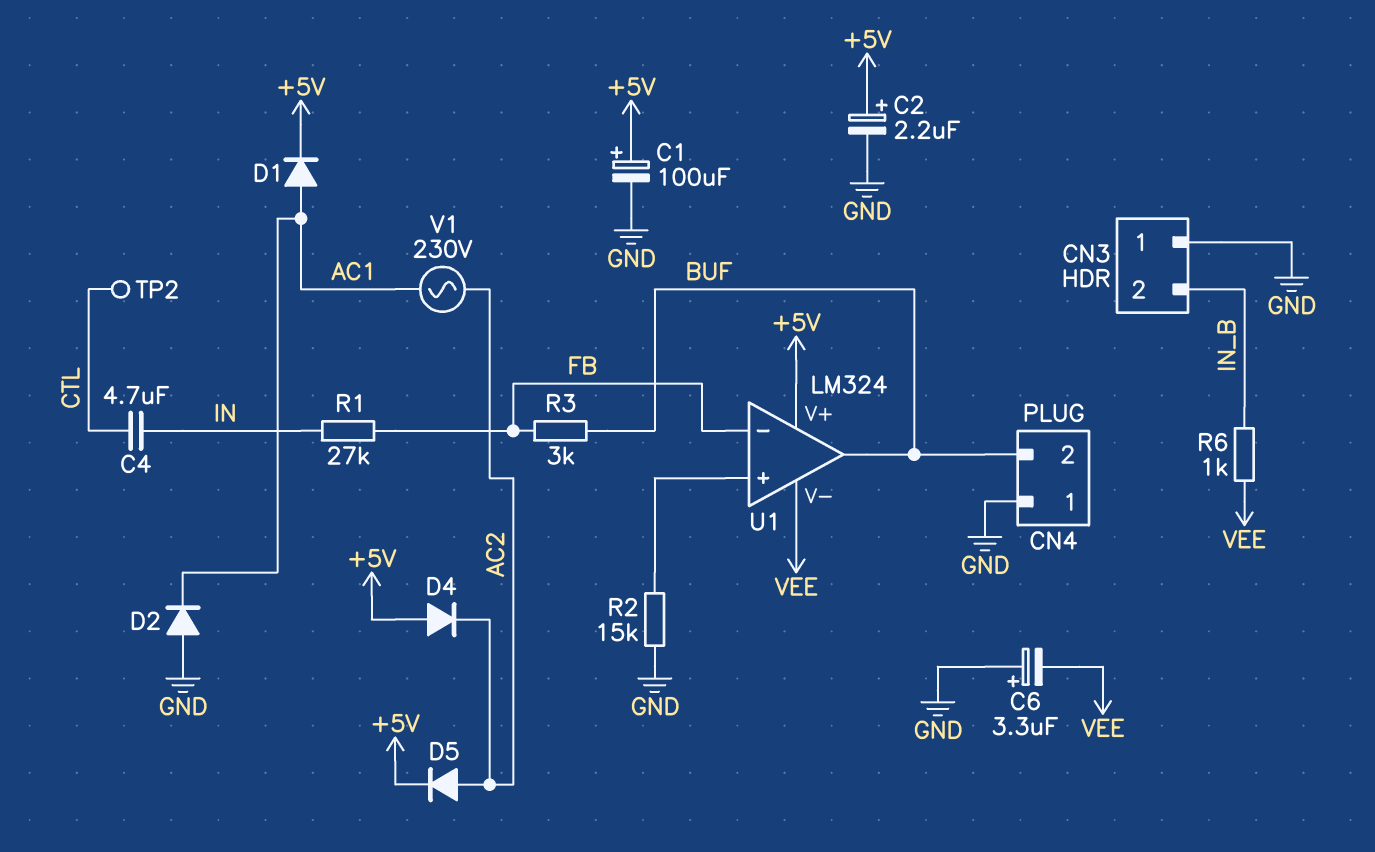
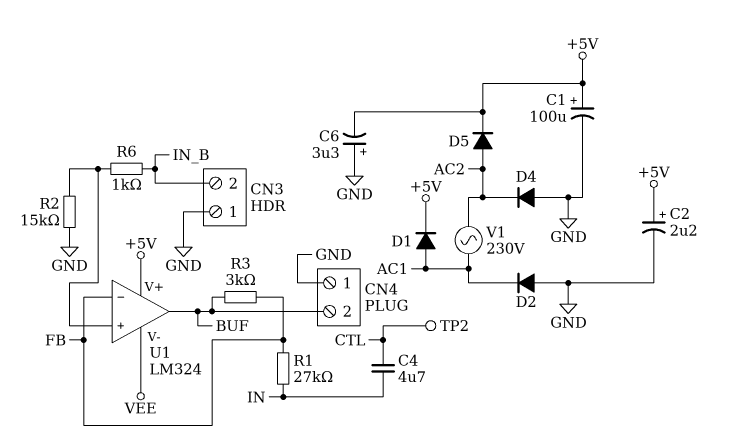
C6: 3.3uF (plus GND, minus VEE) -> 3.3uF (plus GND, minus +5V)
D4: diode (A +5V, K AC2) -> diode (A GND, K AC2)
R6: 1k (IN_B, VEE) -> 1k (IN_B, U1/in+)

